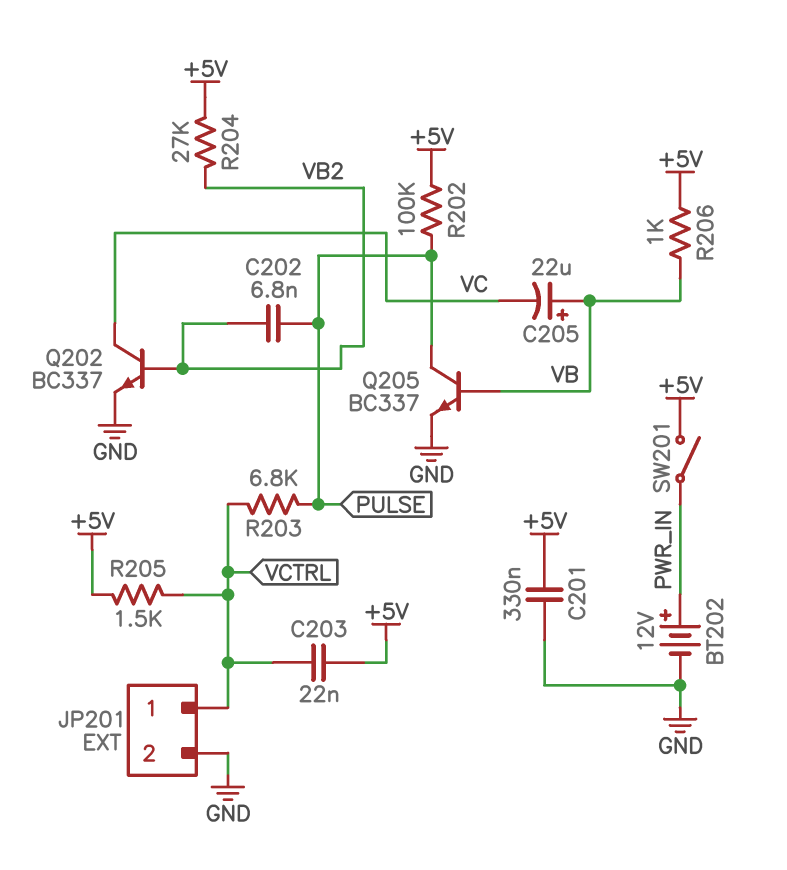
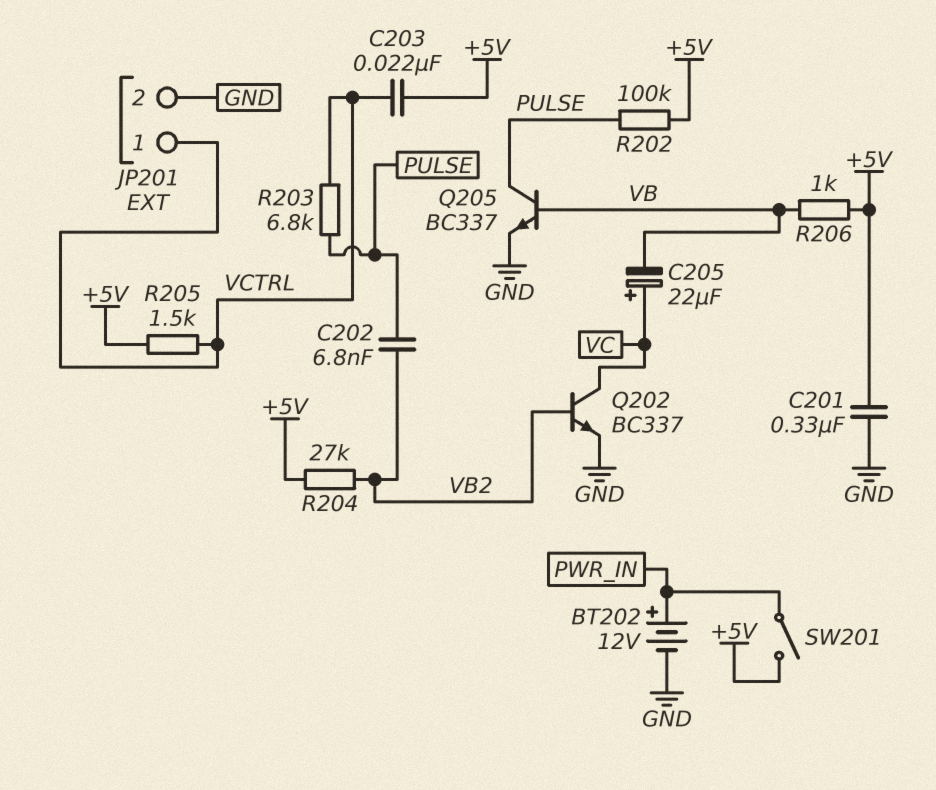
C205: 22uF (plus VB, minus VC) -> 22uF (plus VC, minus VB)

